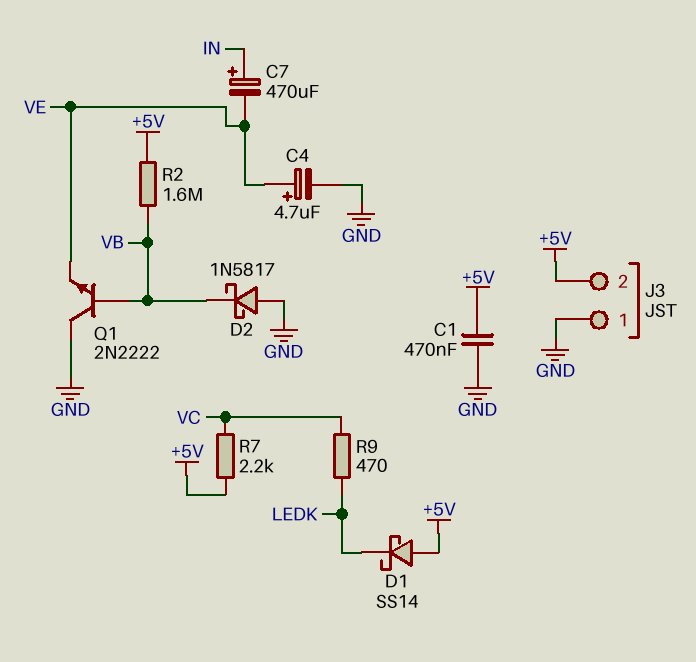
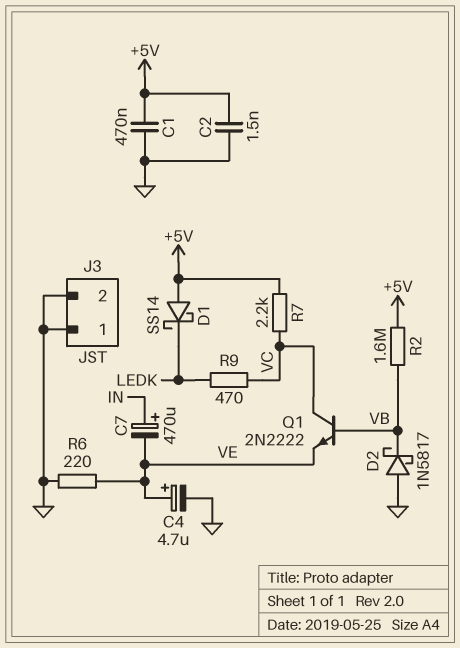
C2: none -> 1.5nF (+5V, GND)
J3 pin 2: +5V -> GND
Q1: NPN 2N2222 (B VB, C GND, E VE) -> NPN 2N2222 (B VB, C VC, E VE)
R6: none -> 220 (GND, VE)

